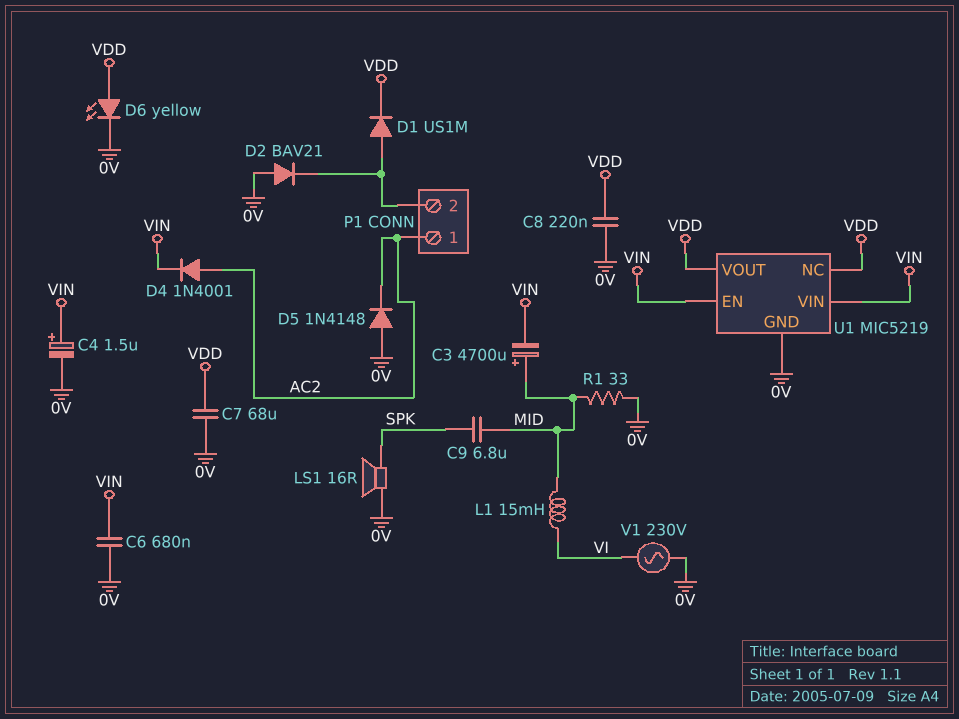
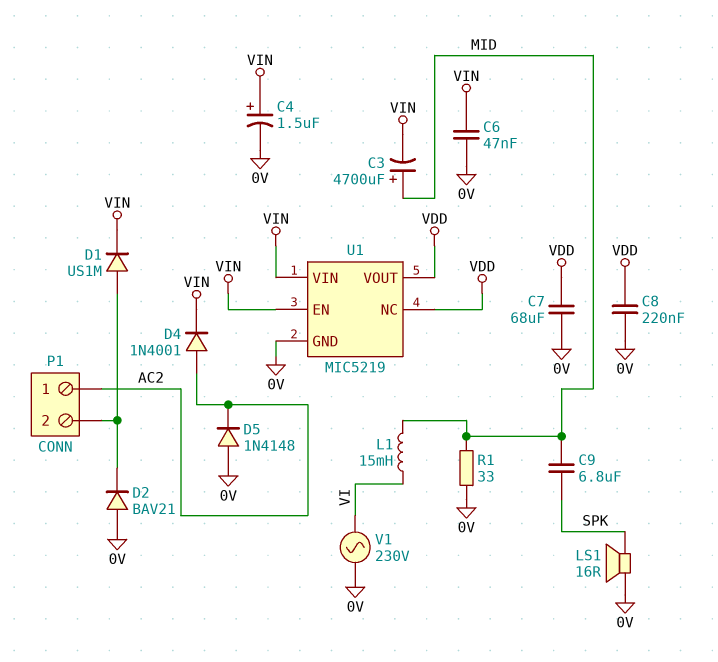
C6: 680nF (0V, VIN) -> 47nF (0V, VIN)
D1: diode US1M (A P1/2, K VDD) -> diode US1M (A P1/2, K VIN)
D6: LED yellow (A VDD, K 0V) -> none

